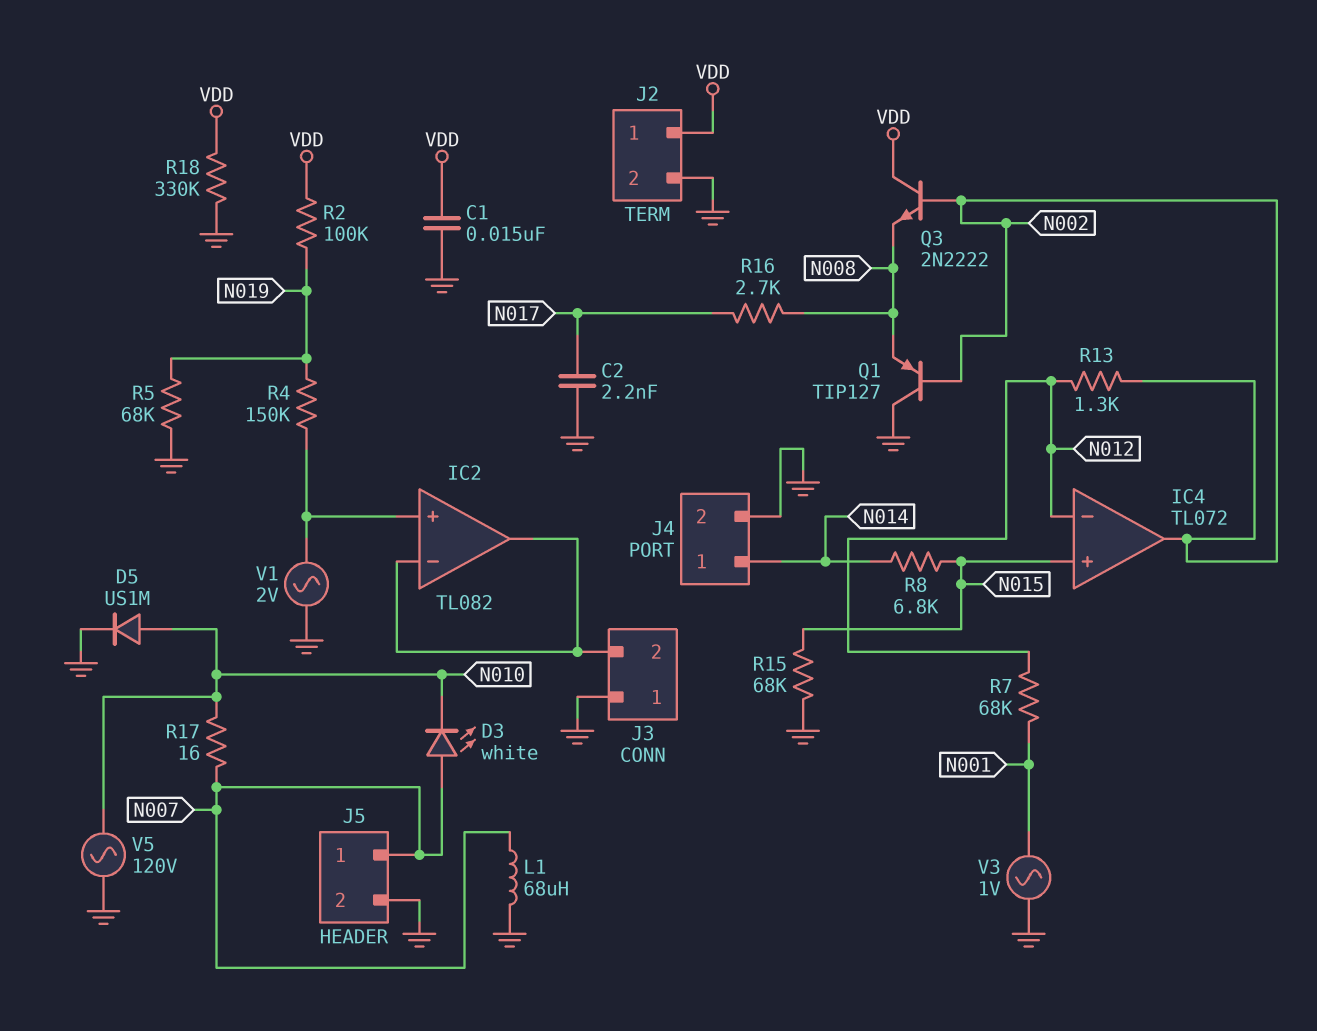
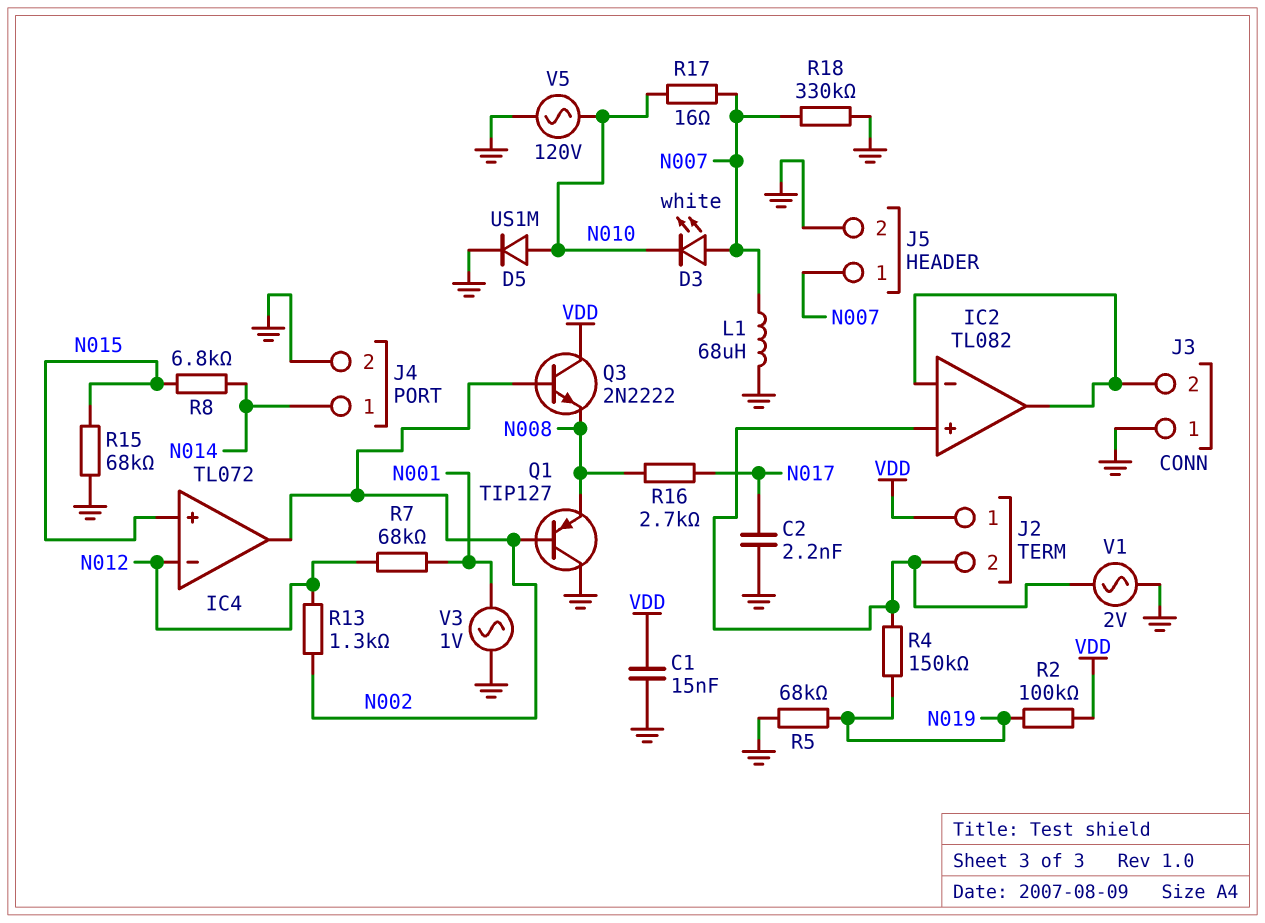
J2 pin 2: GND -> IC2/in+
R18: 330k (GND, VDD) -> 330k (GND, N007)

